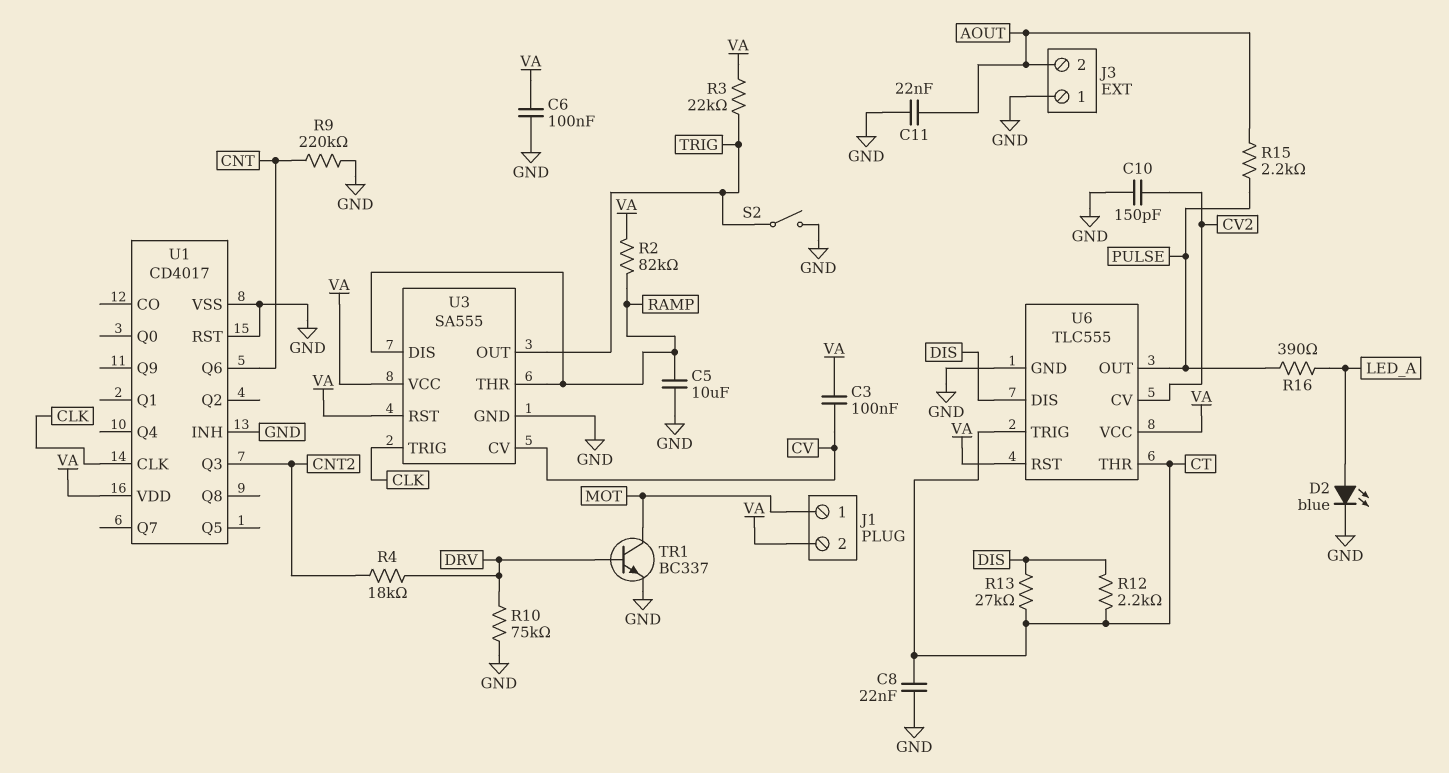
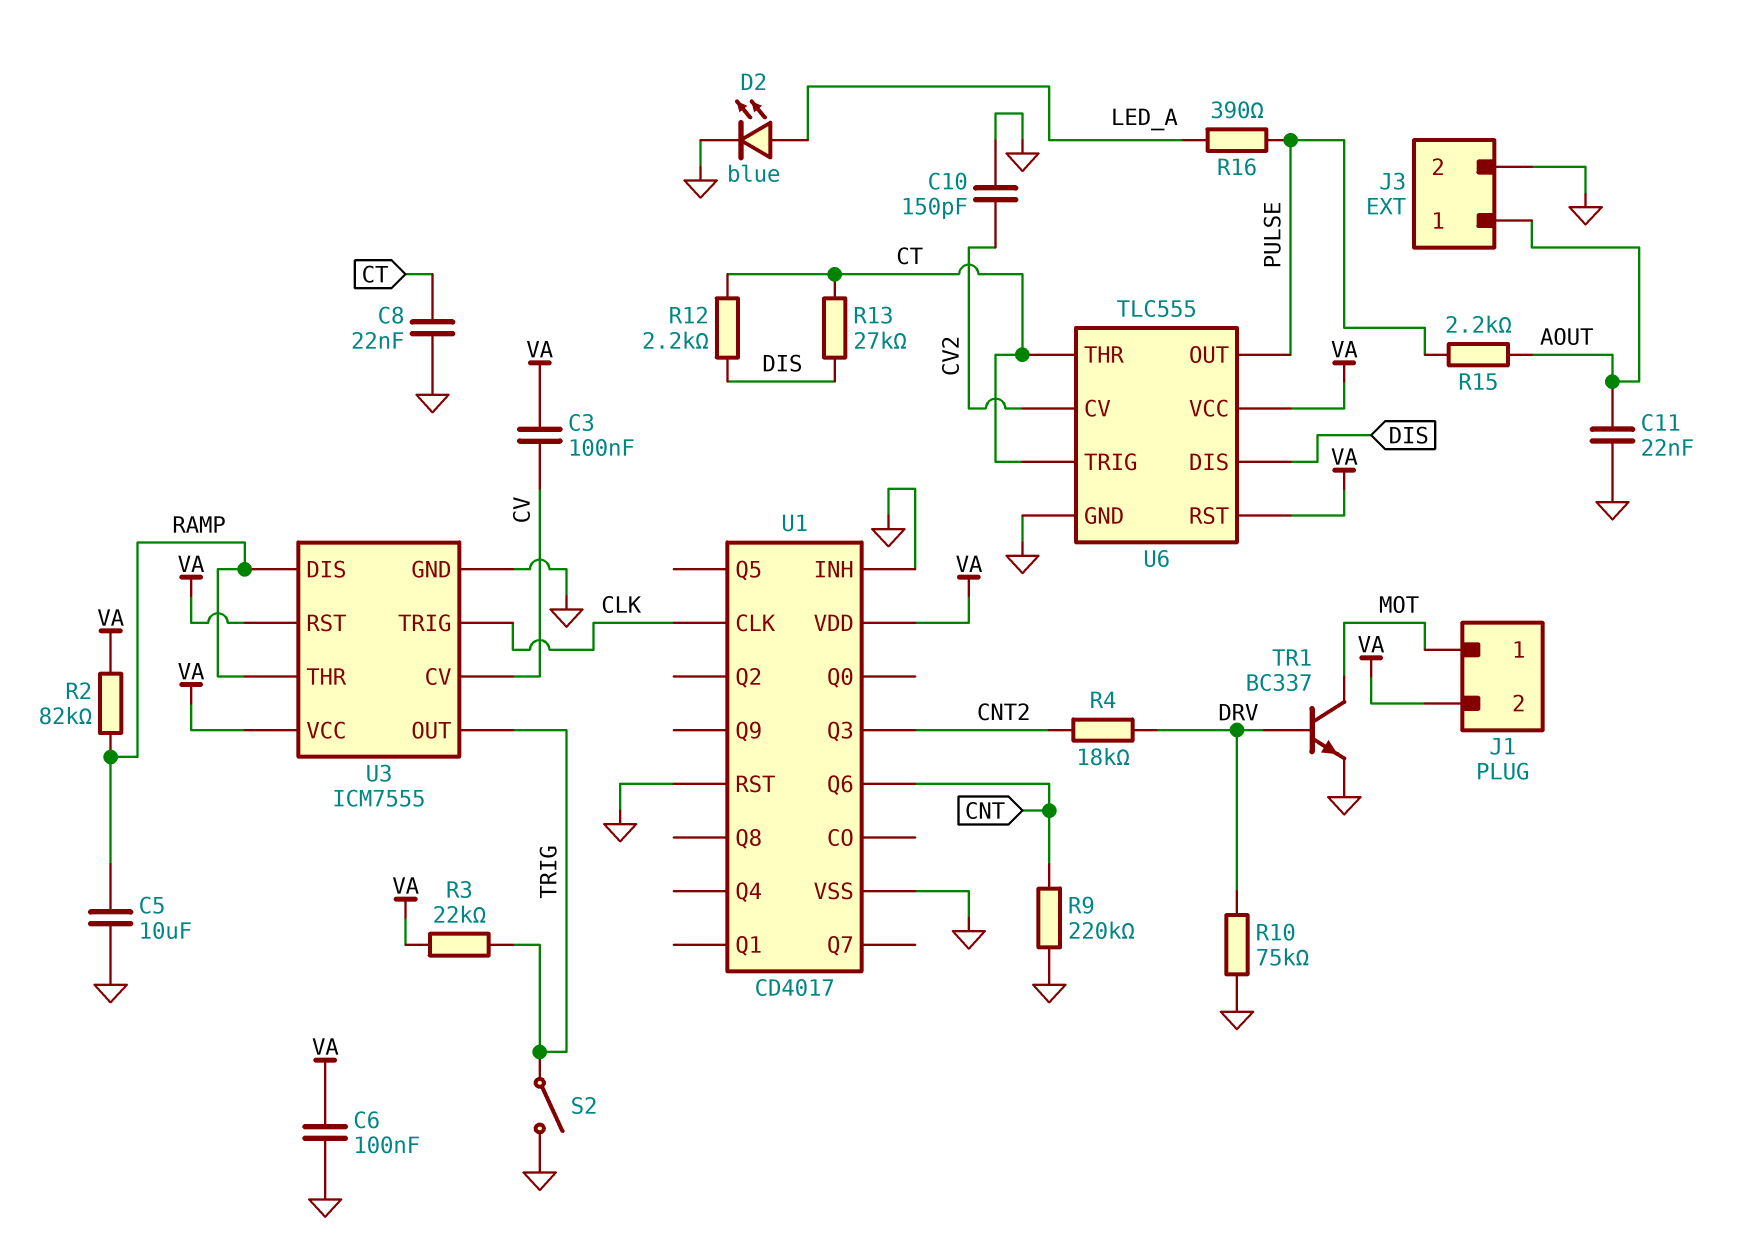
J3 pin 1: GND -> AOUT
J3 pin 2: AOUT -> GND
U3: SA555 -> ICM7555

